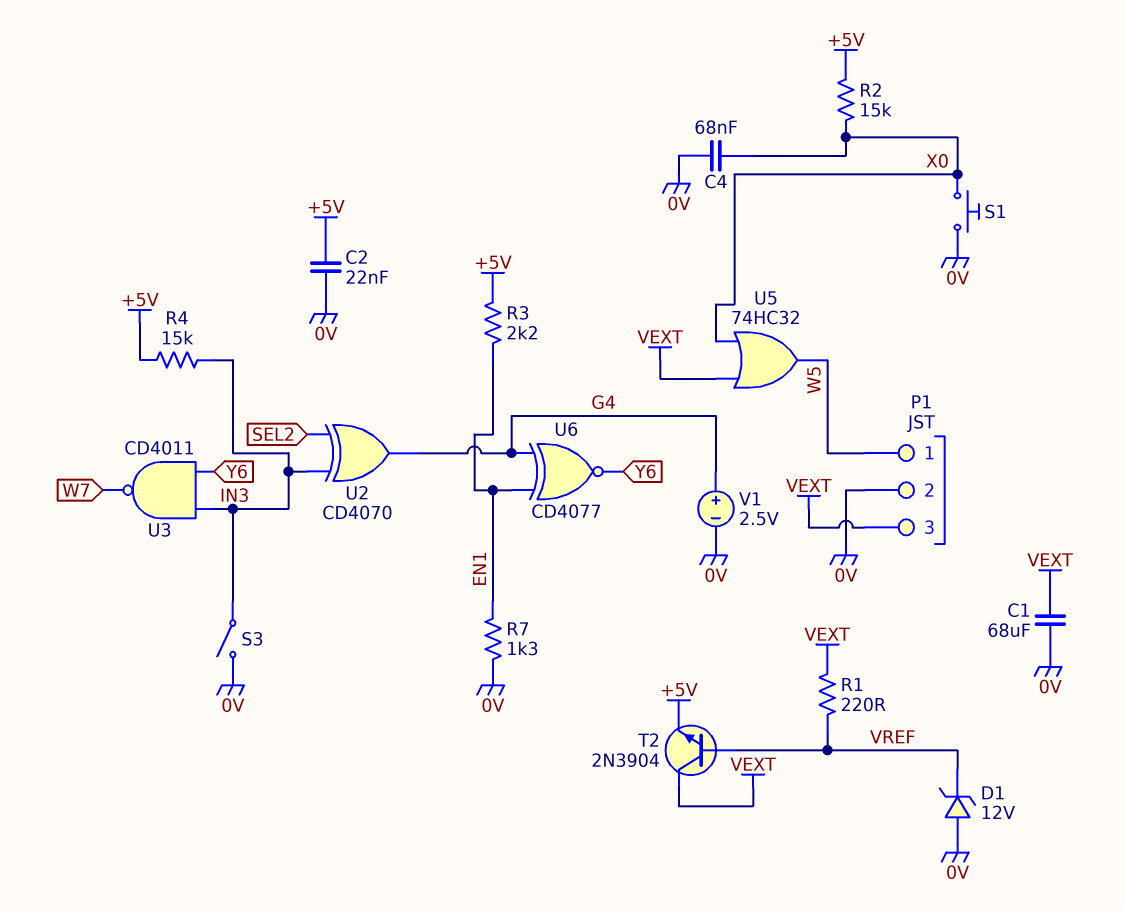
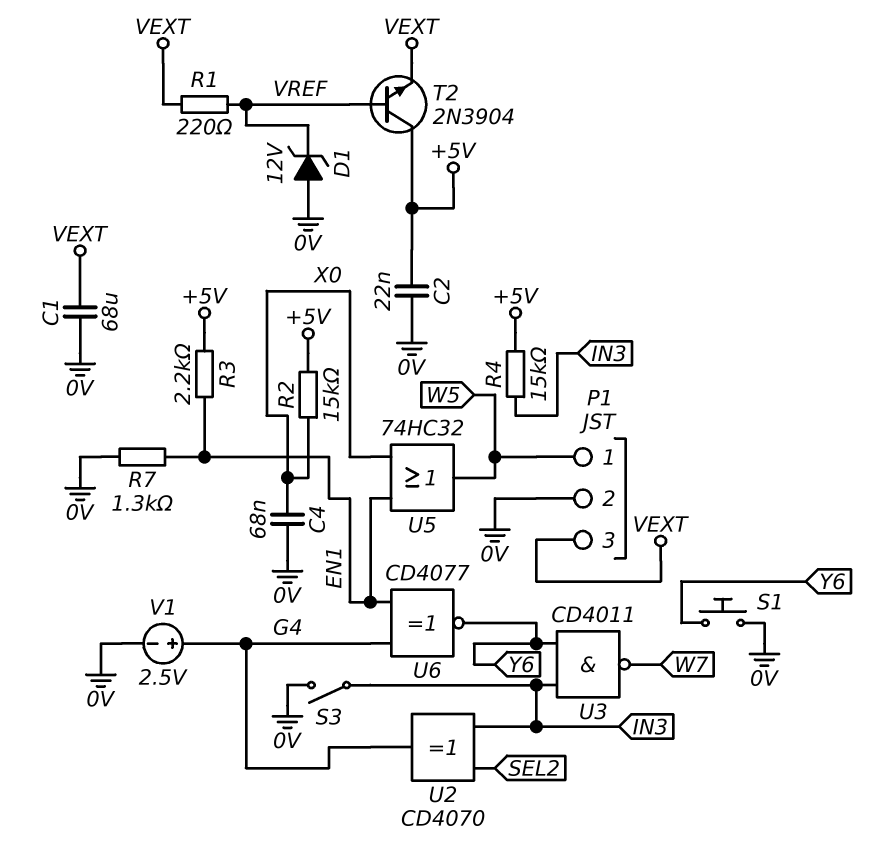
S1: button (0V, X0) -> button (0V, Y6)
T2: NPN 2N3904 (B VREF, C VEXT, E +5V) -> NPN 2N3904 (B VREF, C +5V, E VEXT)
U5: OR 74HC32 (in VEXT, in X0, out W5) -> OR 74HC32 (in EN1, in X0, out W5)

